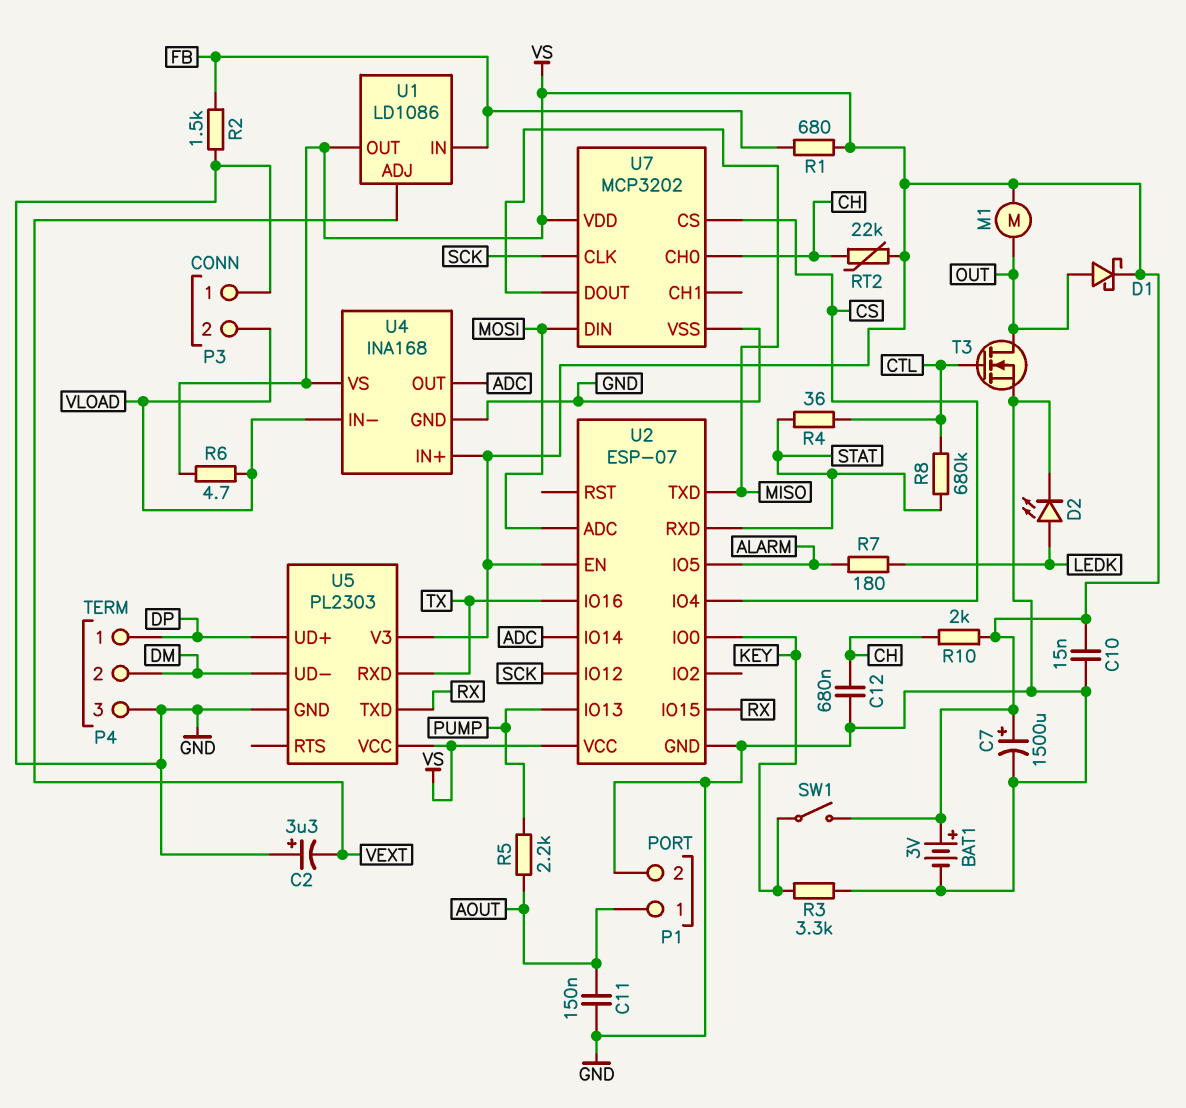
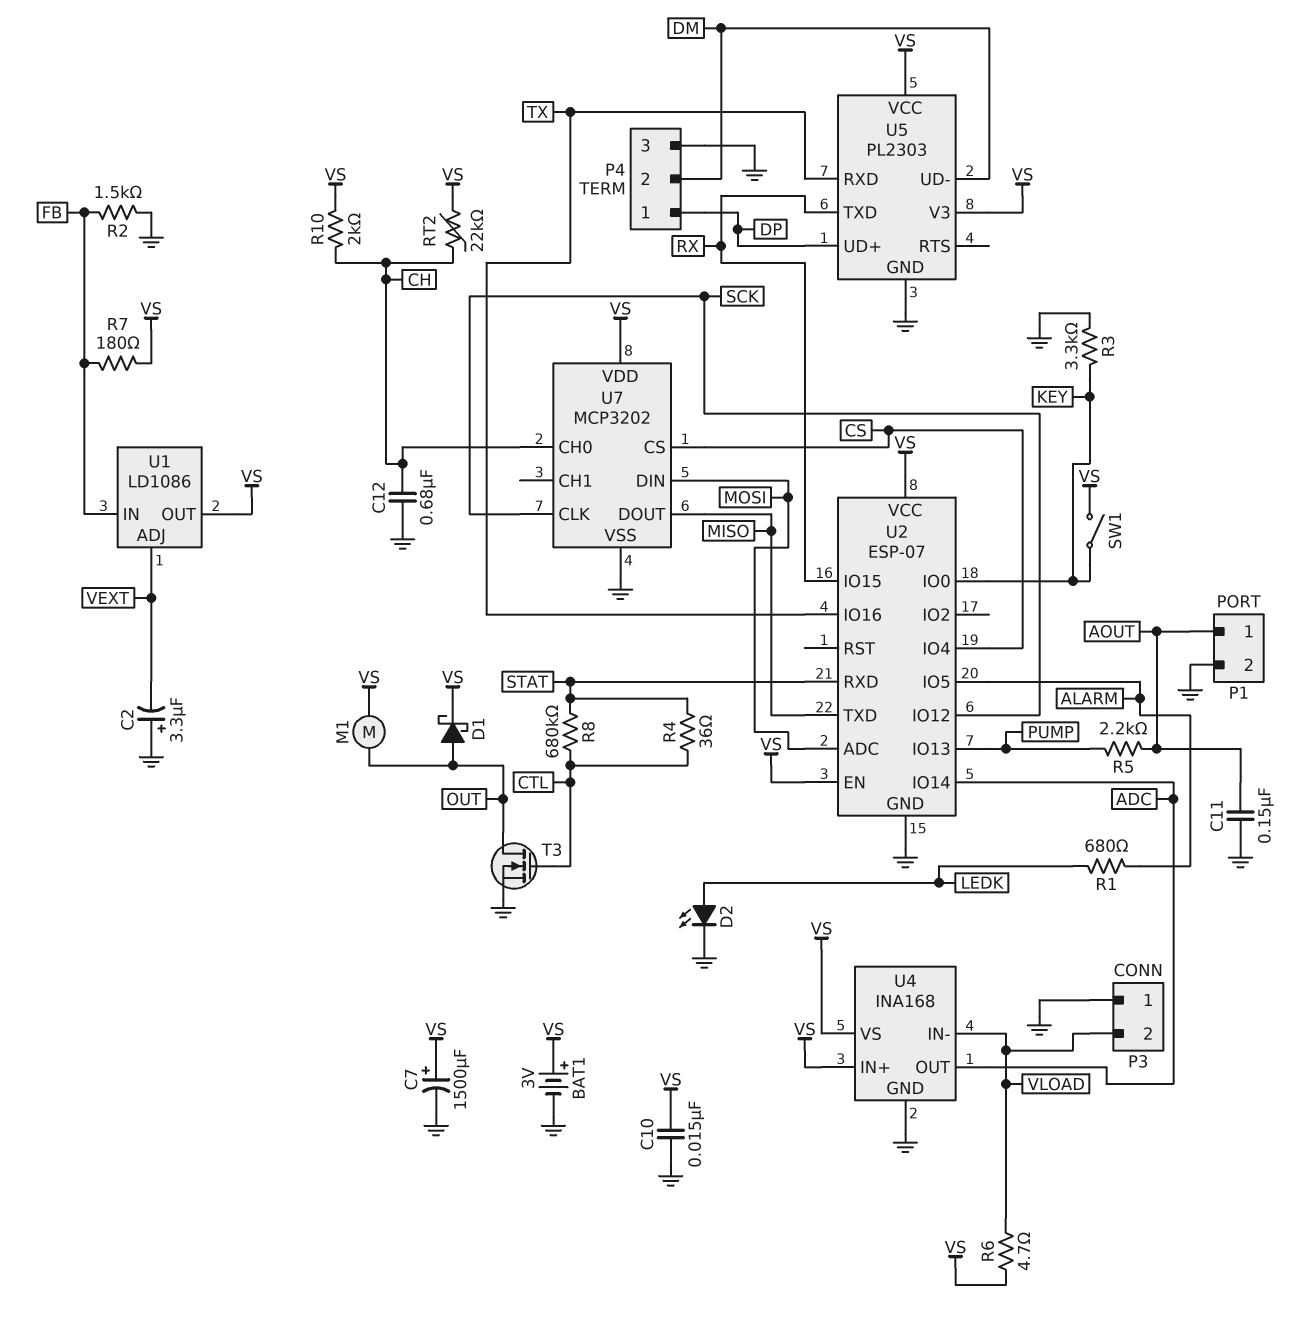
R1: 680 (FB, VS) -> 680 (ALARM, LEDK)
R7: 180 (ALARM, LEDK) -> 180 (FB, VS)

